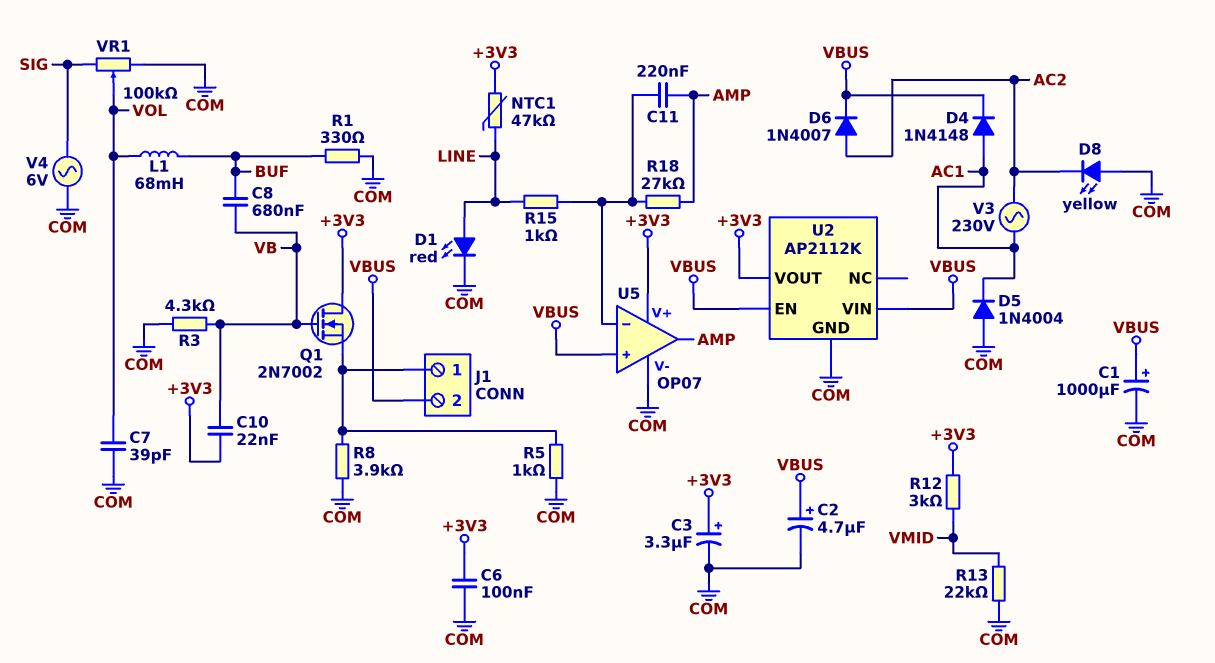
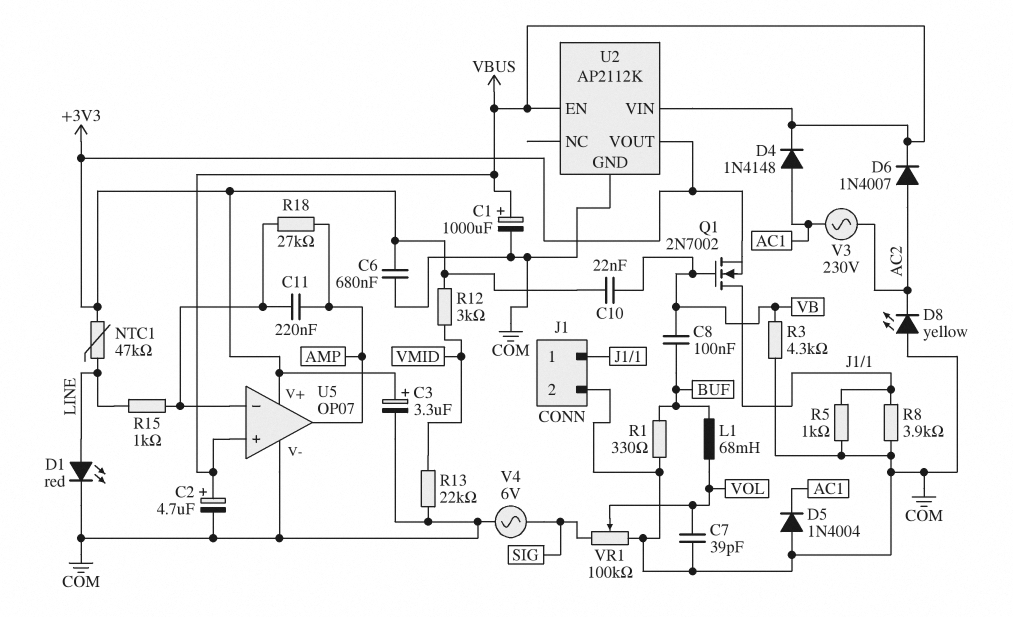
C6: 100nF (+3V3, COM) -> 680nF (+3V3, COM)
C8: 680nF (BUF, VB) -> 100nF (BUF, VB)
J1 pin 2: VBUS -> COM
Q1: NMOS 2N7002 (G VB, D +3V3, S J1/1) -> NMOS 2N7002 (G VB, D J1/1, S +3V3)

